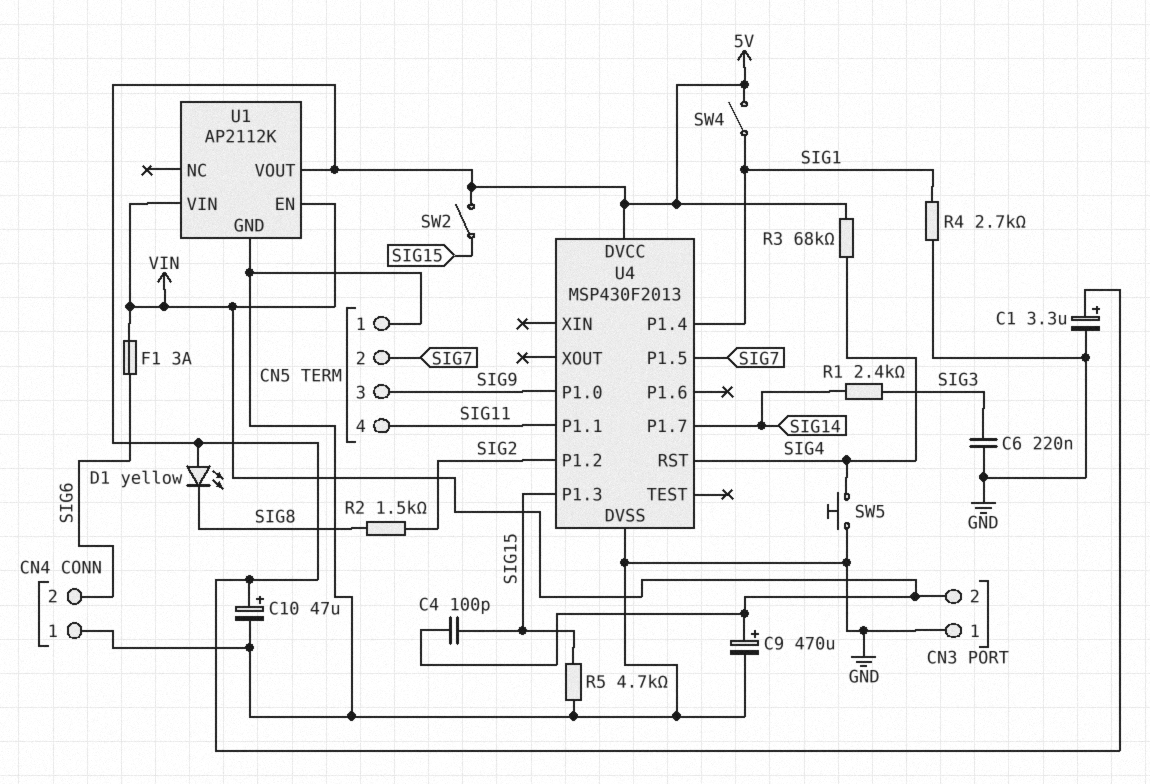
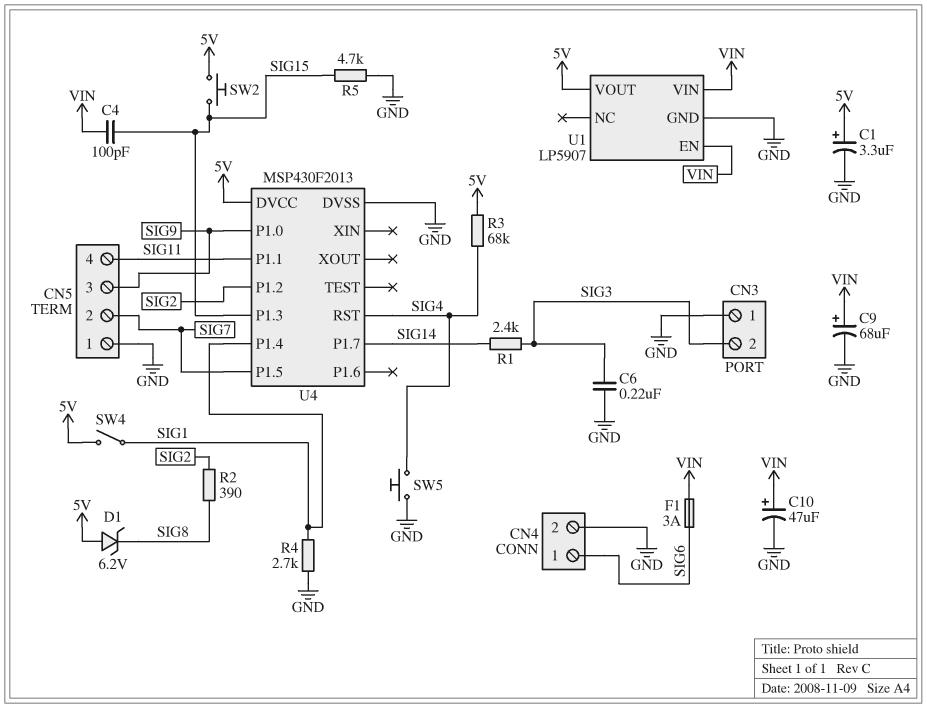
C9: 470uF (plus VIN, minus GND) -> 68uF (plus VIN, minus GND)
C10: 47uF (plus 5V, minus GND) -> 47uF (plus VIN, minus GND)
CN3 pin 2: VIN -> SIG3
CN4 pin 1: GND -> SIG6
CN4 pin 2: SIG6 -> GND
D1: LED yellow (A 5V, K SIG8) -> zener 6.2V (A 5V, K SIG8)
R2: 1.5k (SIG2, SIG8) -> 390 (SIG2, SIG8)
SW2: switch (5V, SIG15) -> button (5V, SIG15)
U1: AP2112K -> LP5907

